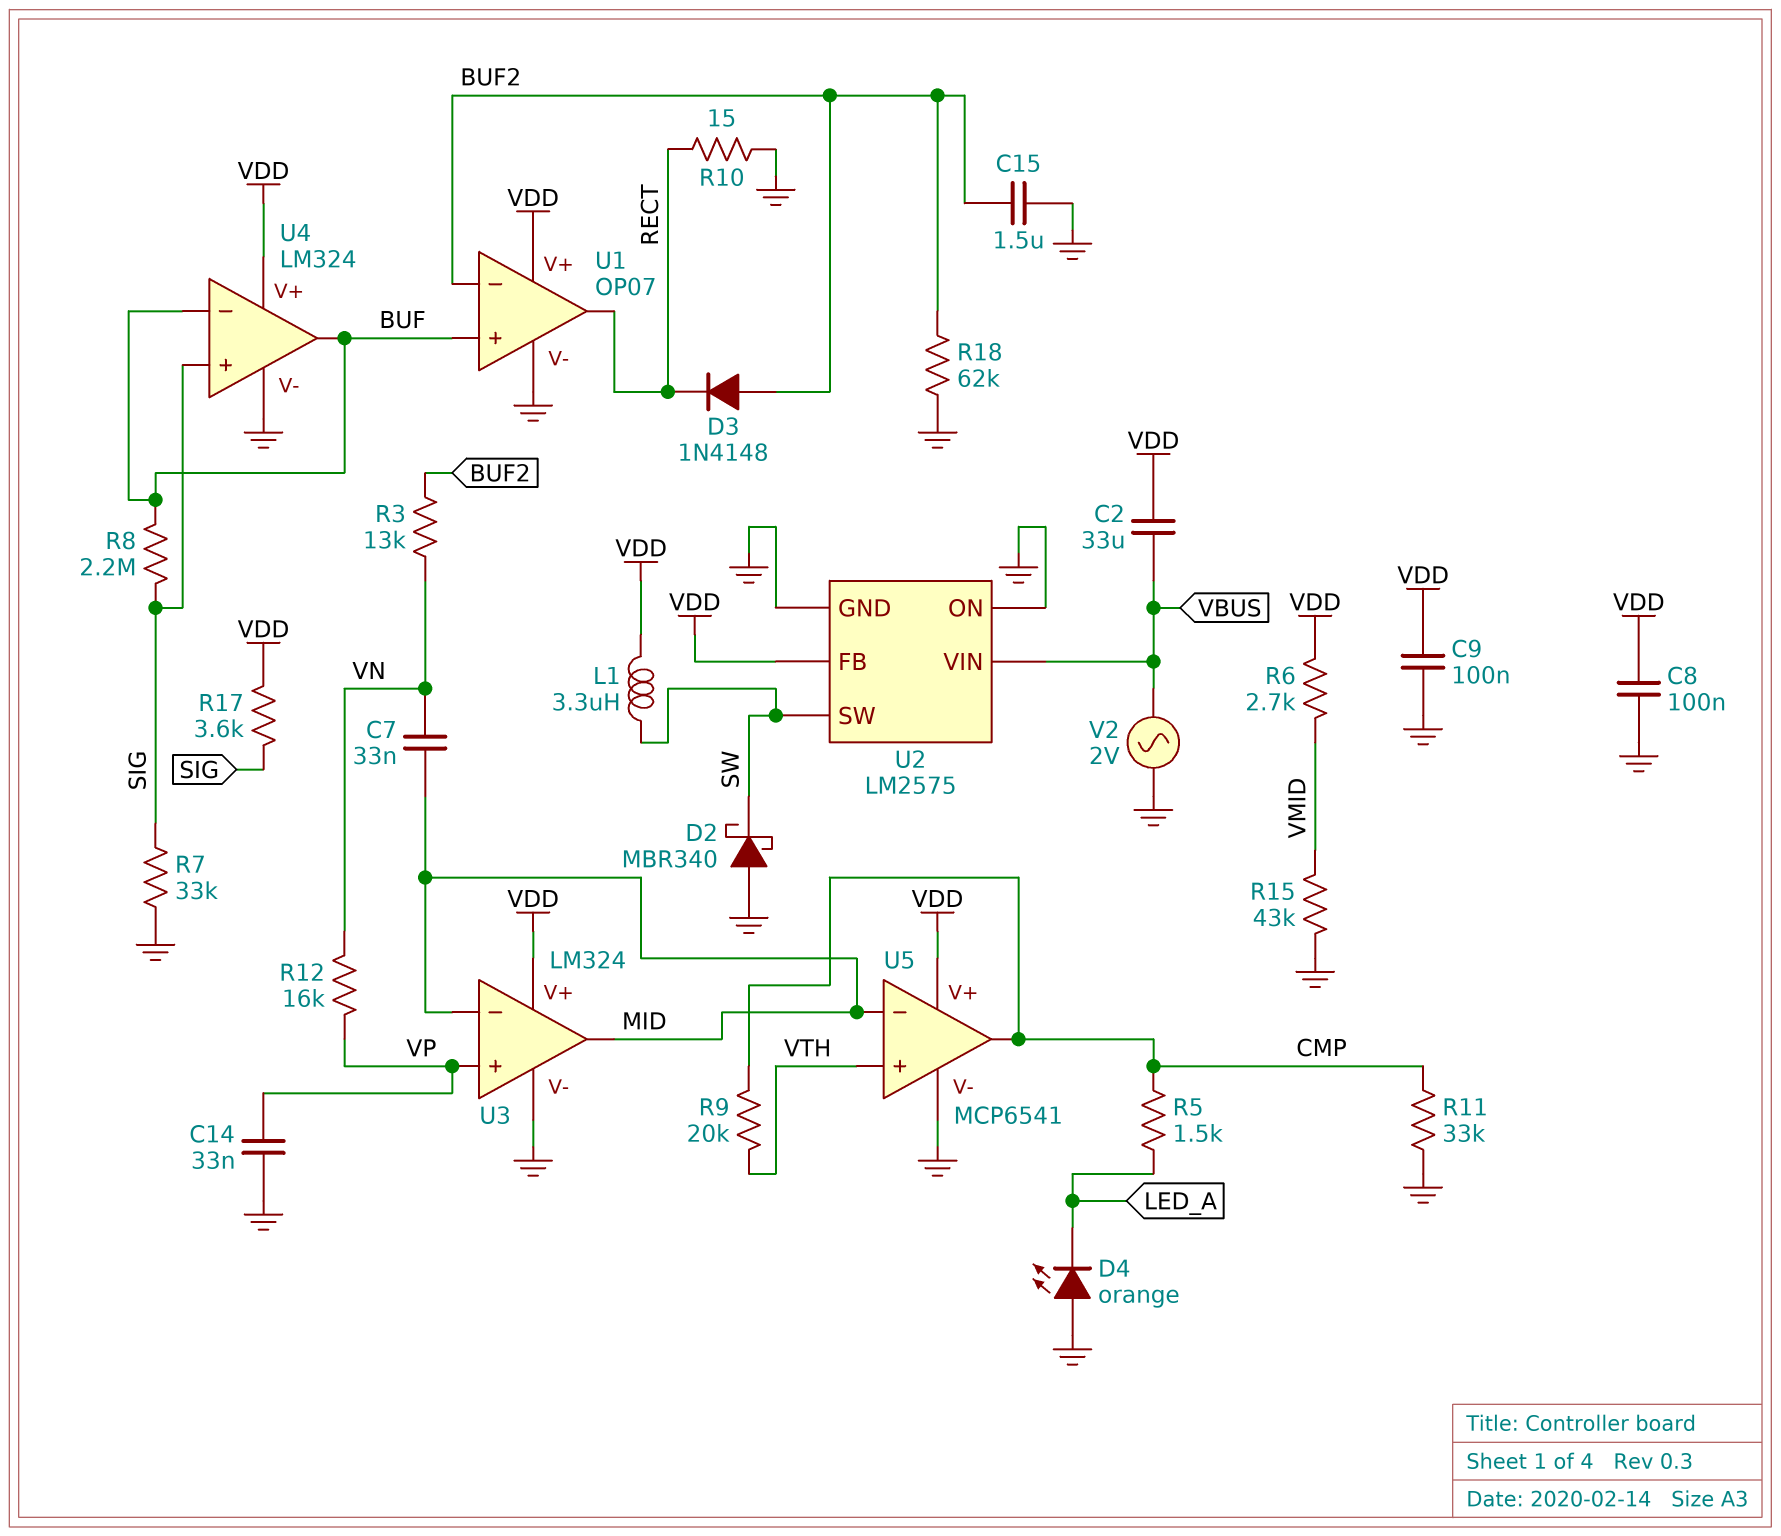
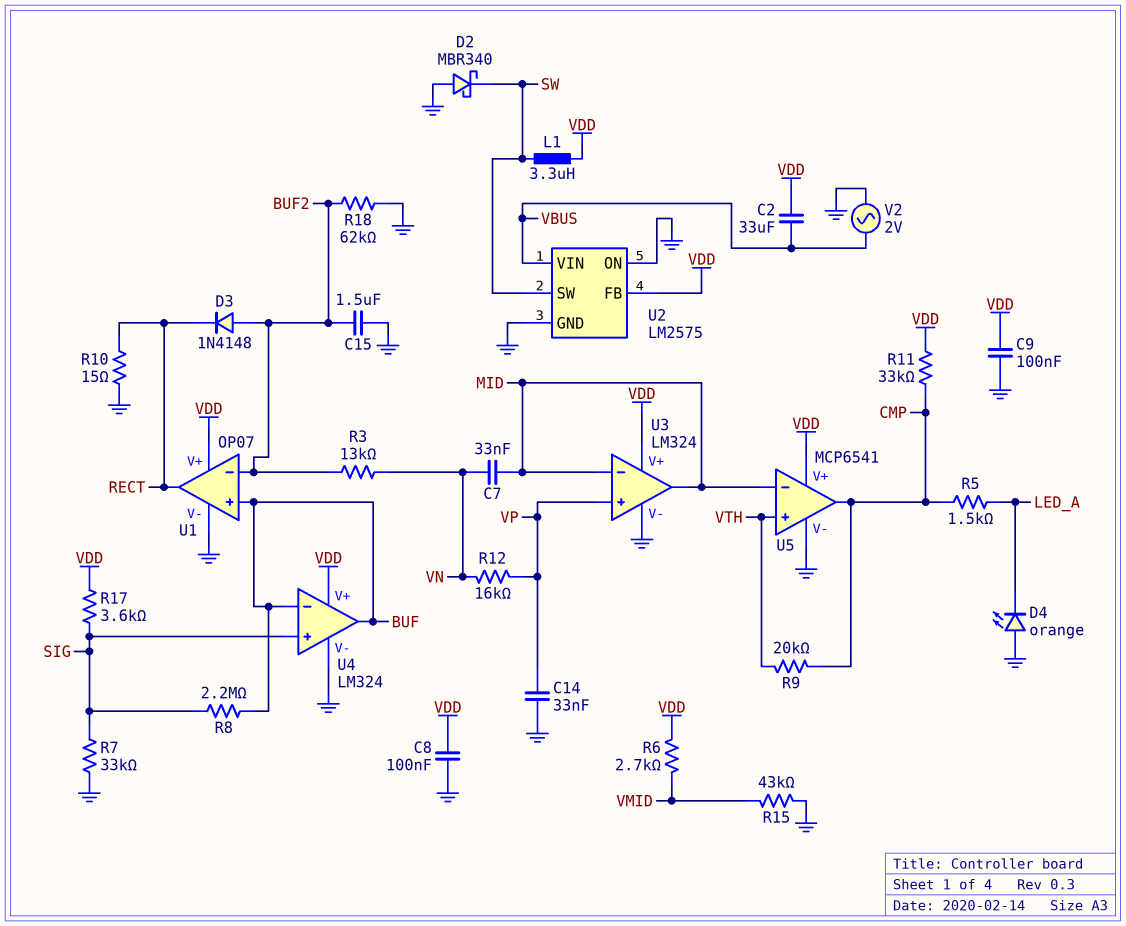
R11: 33k (CMP, GND) -> 33k (CMP, VDD)

